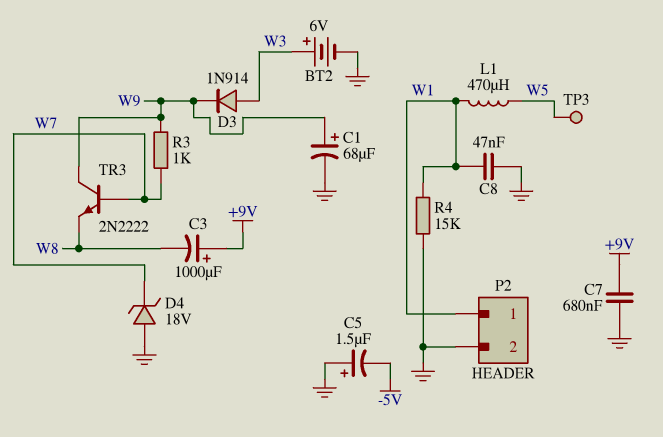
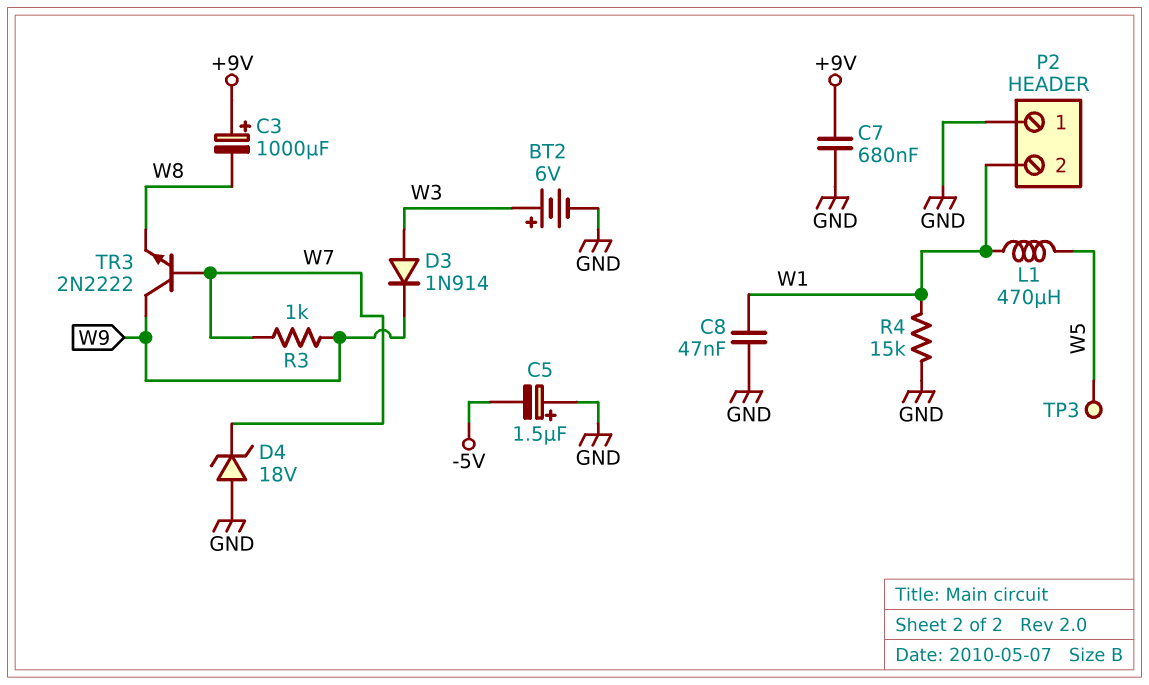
C1: 68uF (plus W9, minus GND) -> none
P2 pin 1: W1 -> GND
P2 pin 2: GND -> W1

